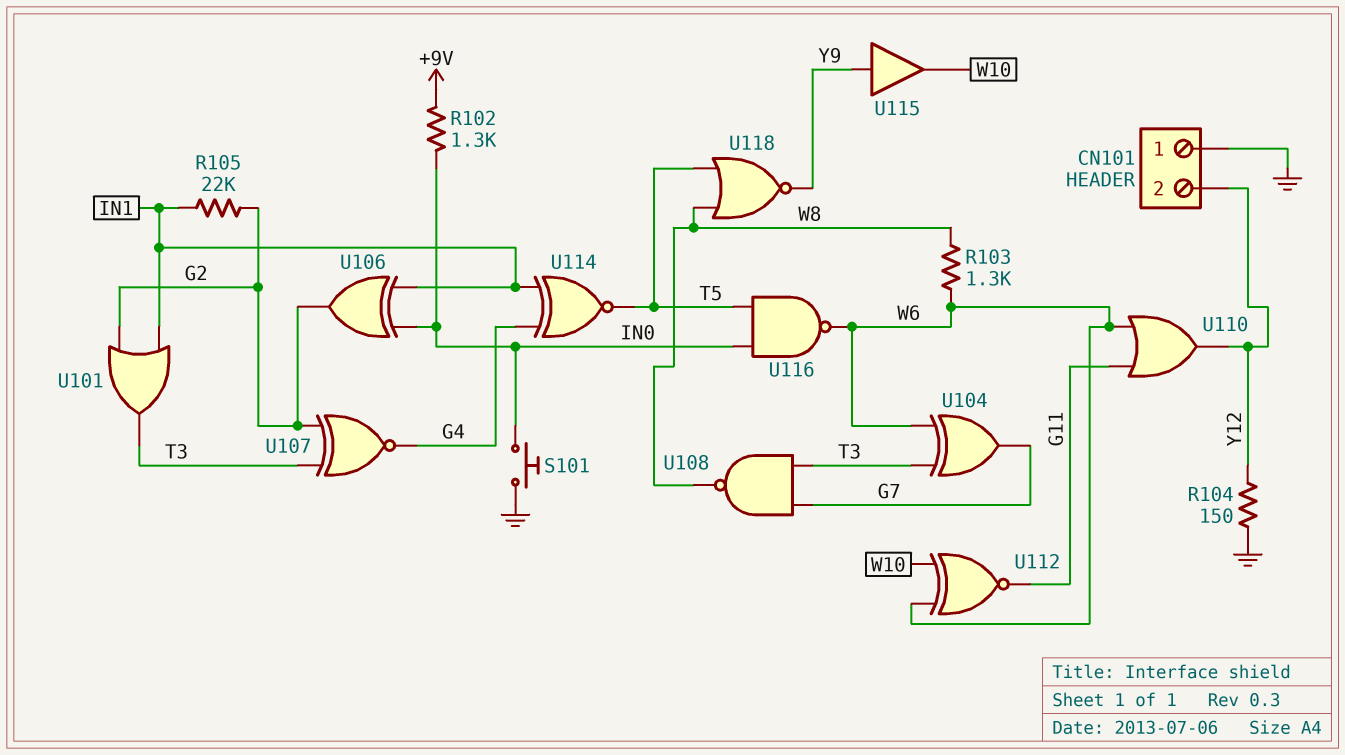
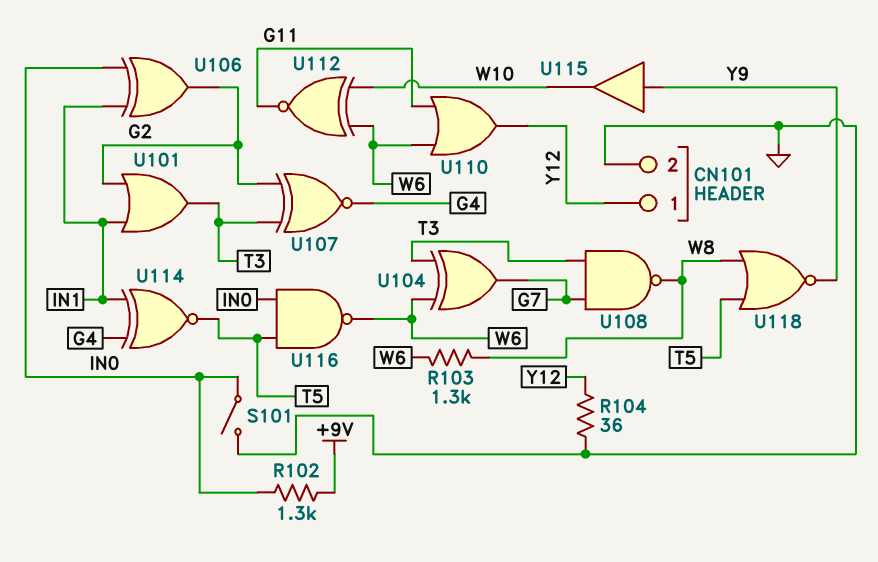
CN101 pin 1: GND -> Y12
CN101 pin 2: Y12 -> GND
R104: 150 (GND, Y12) -> 36 (GND, Y12)
R105: 22k (G2, IN1) -> none
S101: button (GND, IN0) -> switch (GND, IN0)

